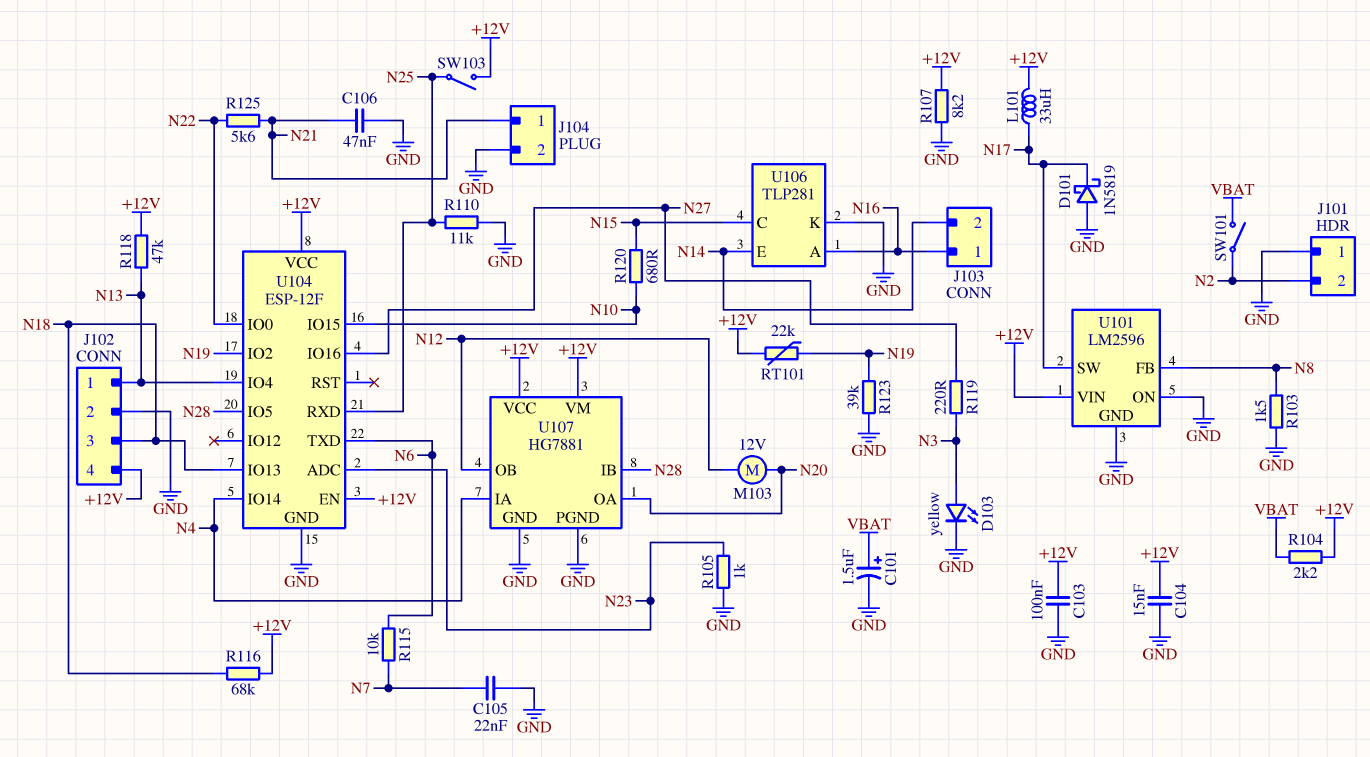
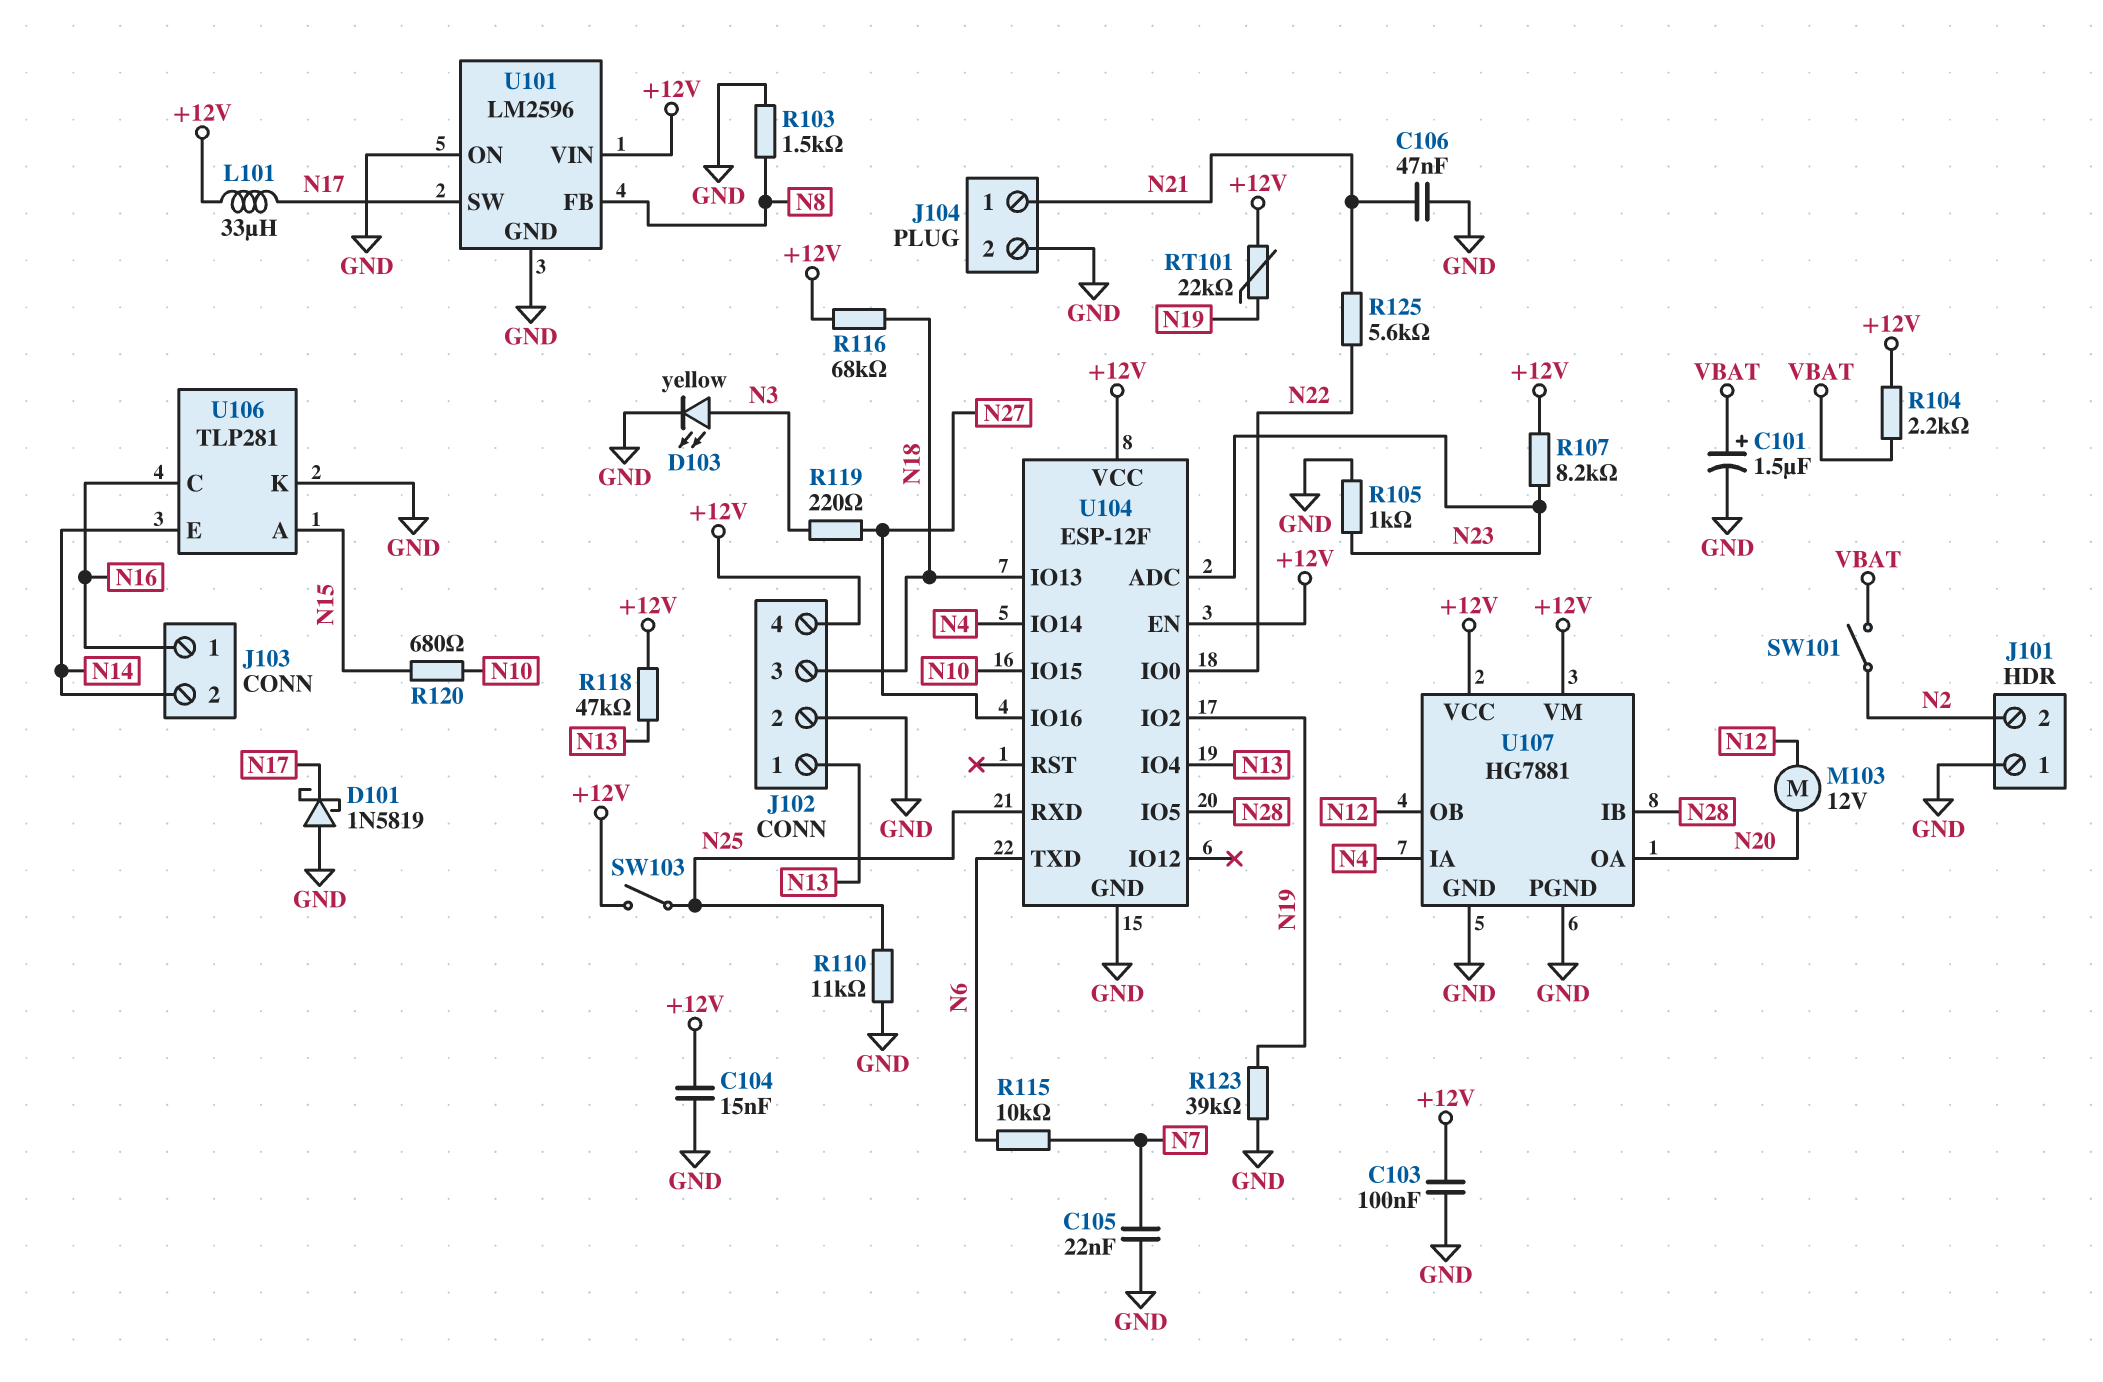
R107: 8.2k (+12V, GND) -> 8.2k (+12V, N23)
U106 pin A: N16 -> N15
U106 pin C: N15 -> N16

